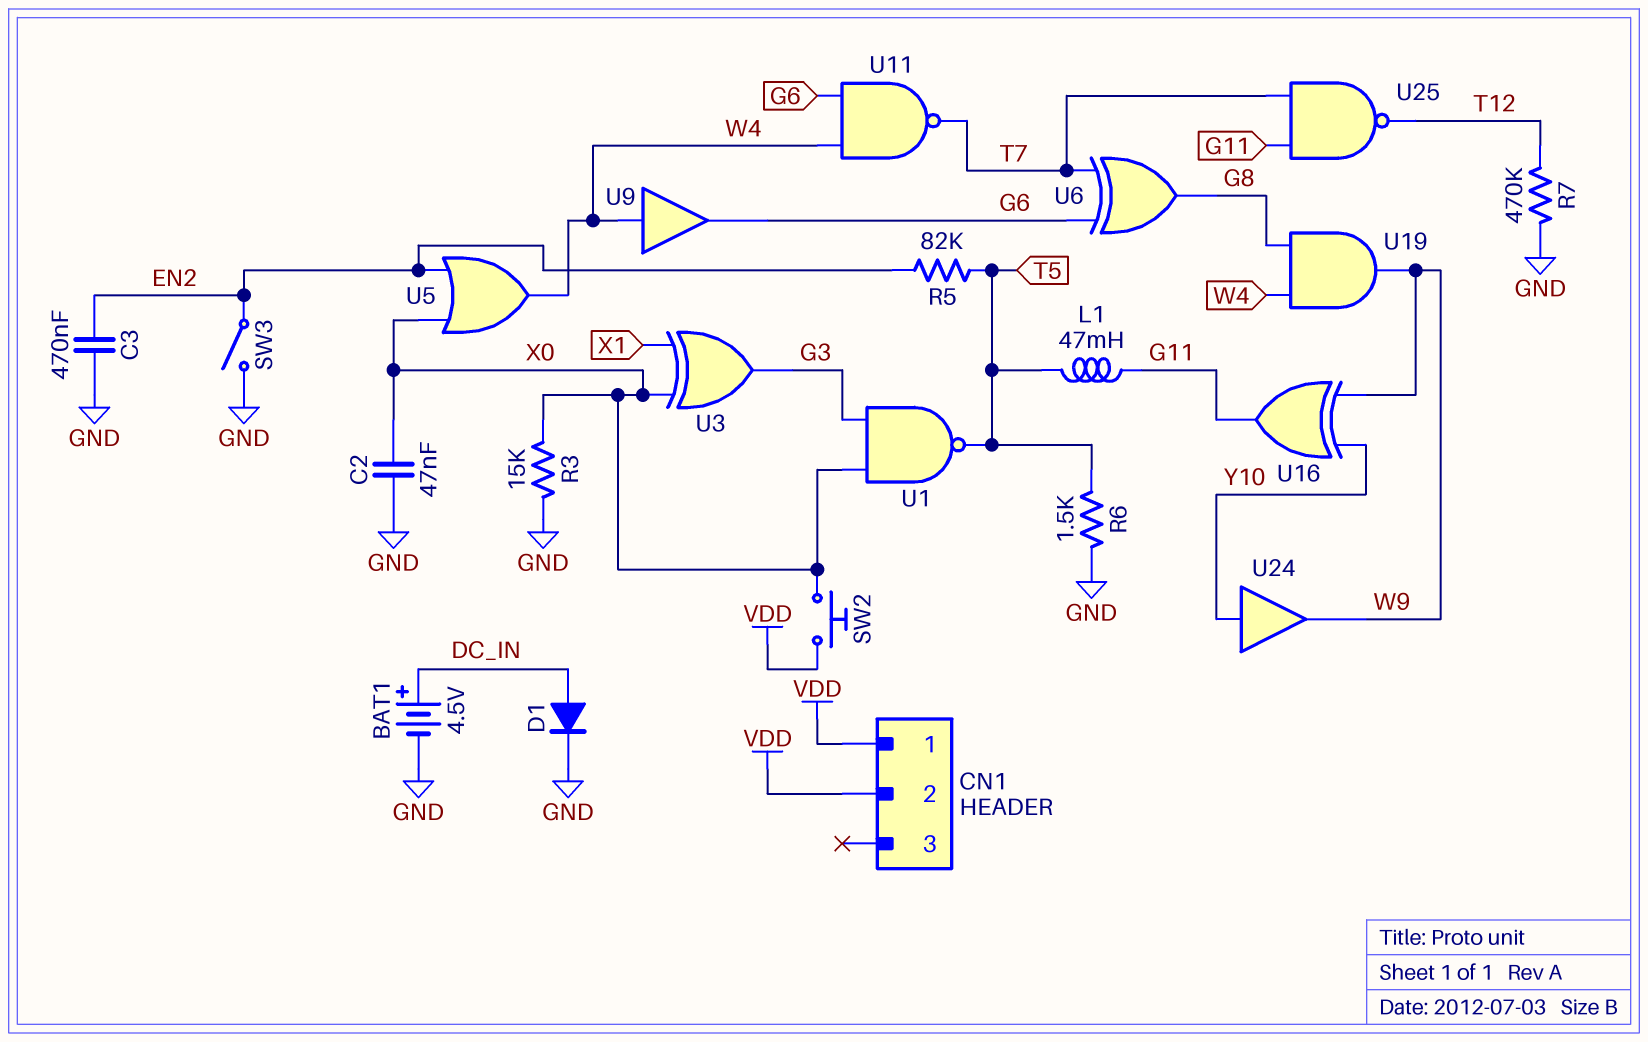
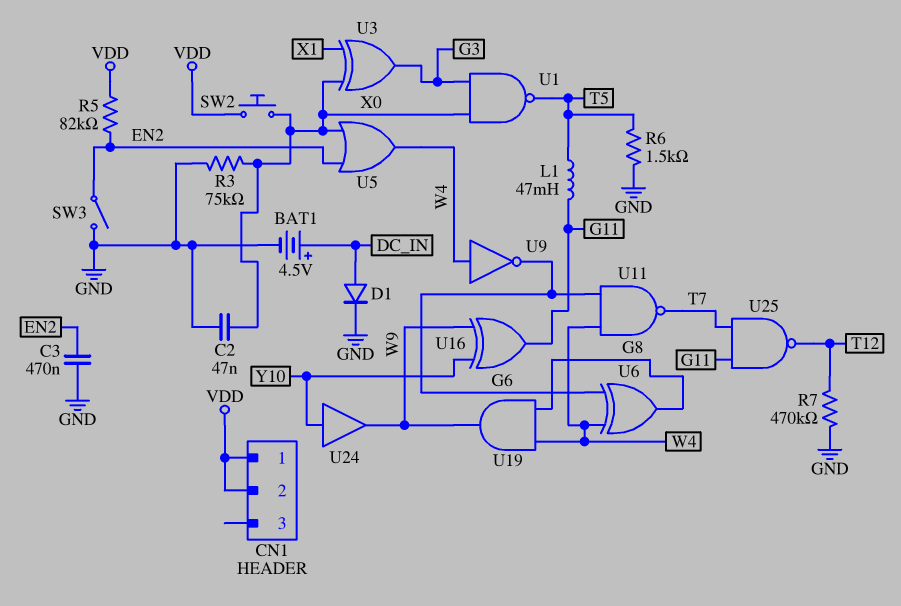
R3: 15k (GND, X0) -> 75k (GND, X0)
R5: 82k (EN2, T5) -> 82k (EN2, VDD)
U6: XOR (in G6, in T7, out G8) -> XOR (in G6, in W4, out G8)
U9: buffer (in W4, out G6) -> NOT (in W4, out G6)

